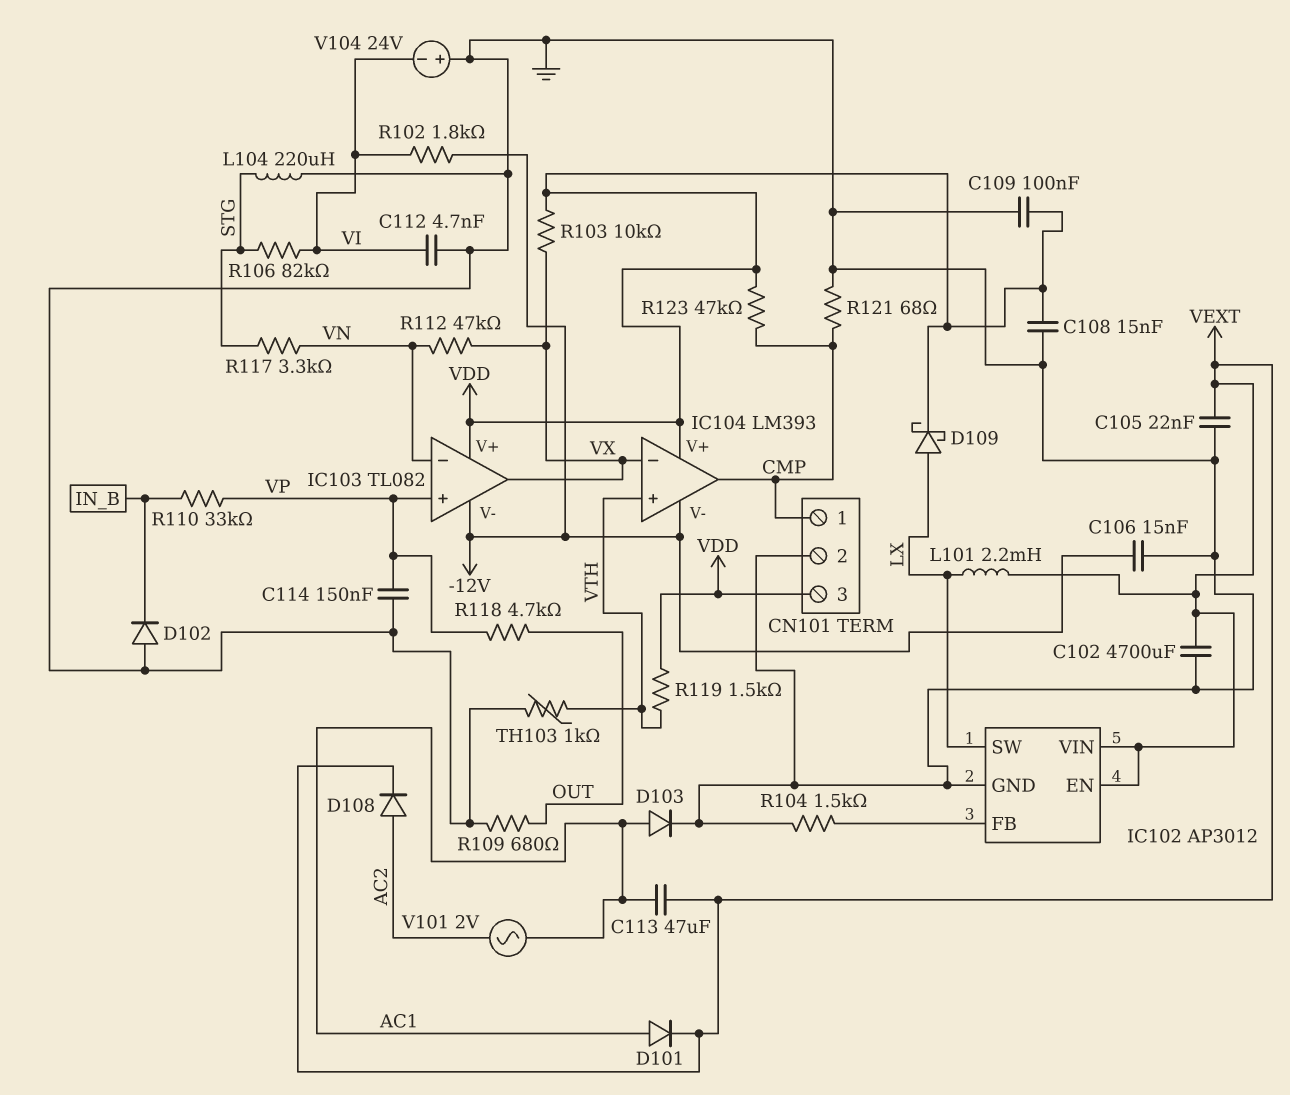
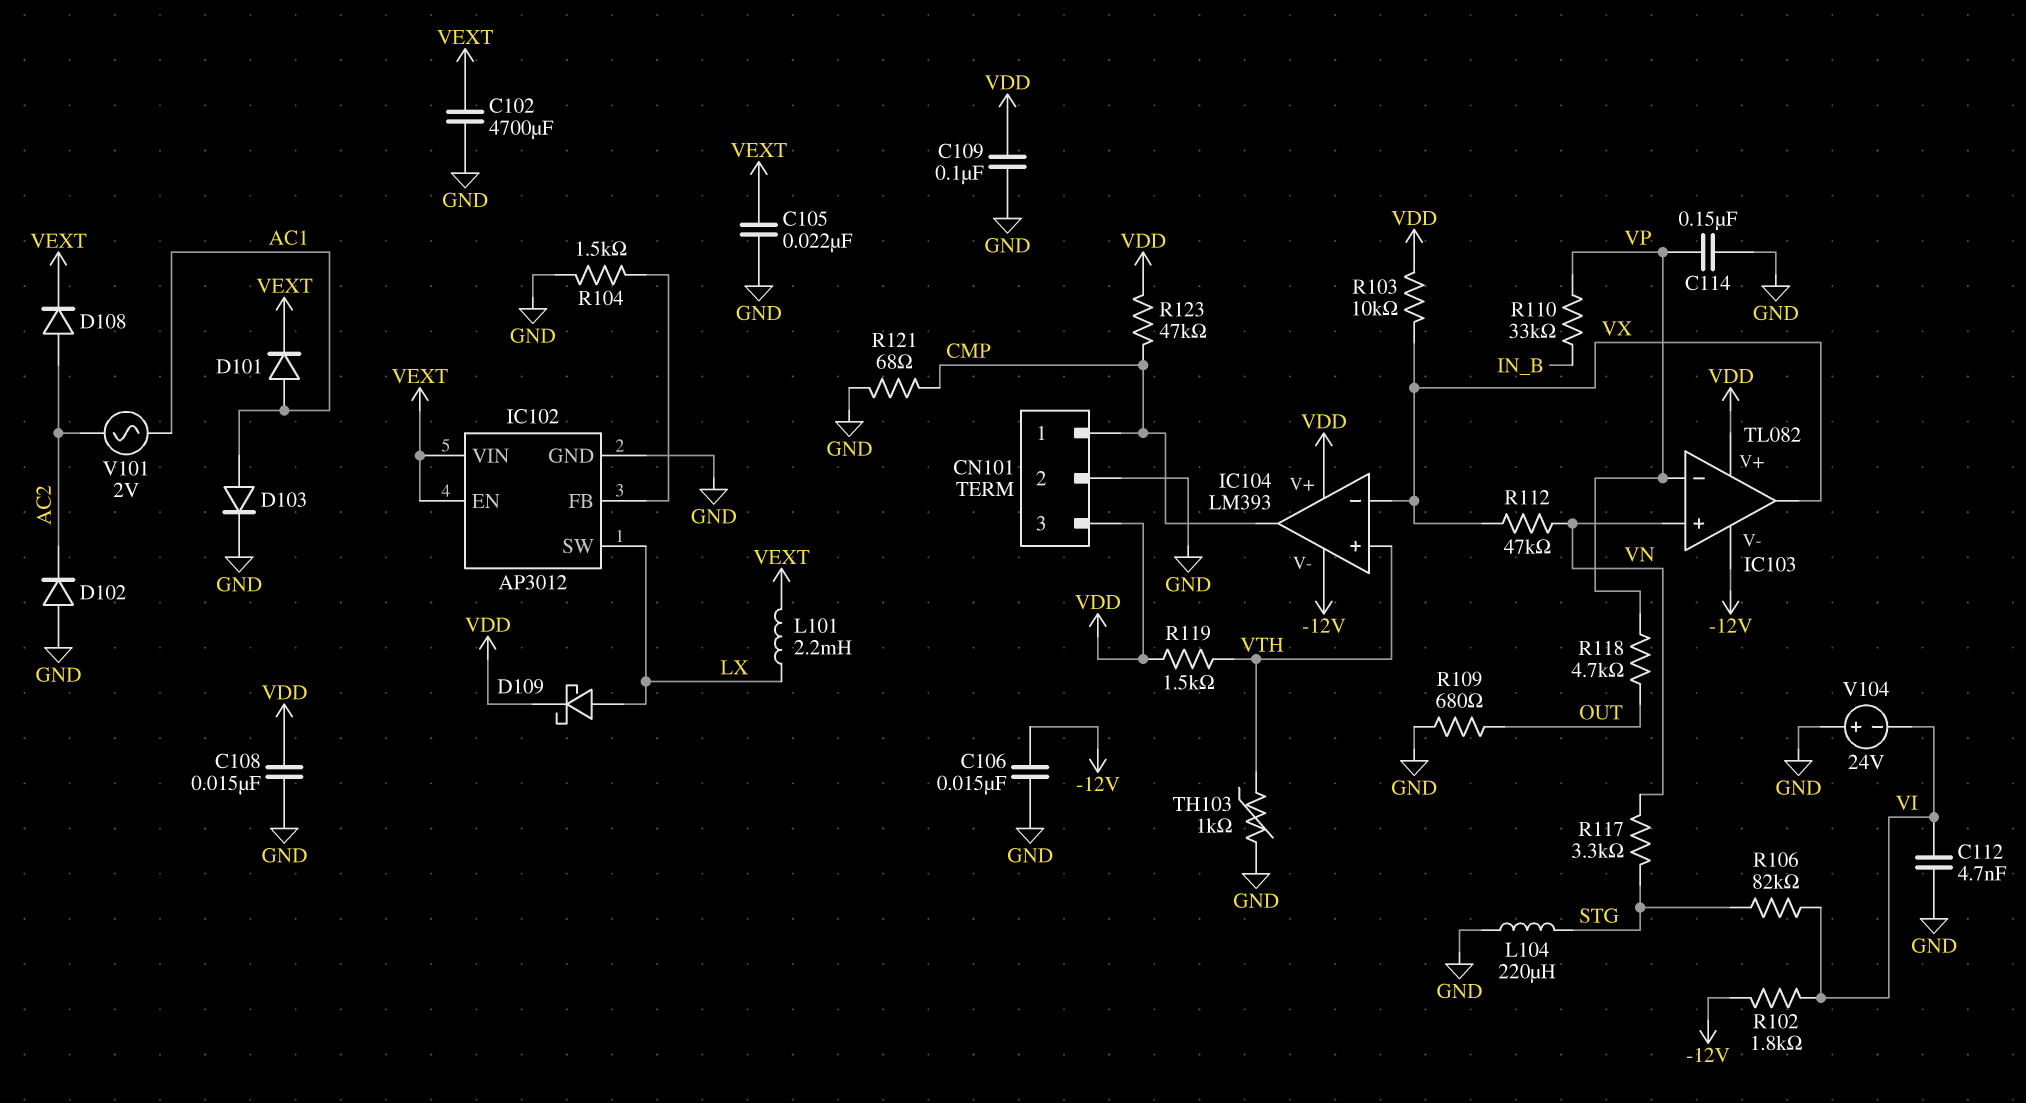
C113: 47uF (AC1, VEXT) -> none
D102: diode (A GND, K IN_B) -> diode (A GND, K AC2)
IC103 pin in+: VP -> VN
IC103 pin in-: VN -> VP

